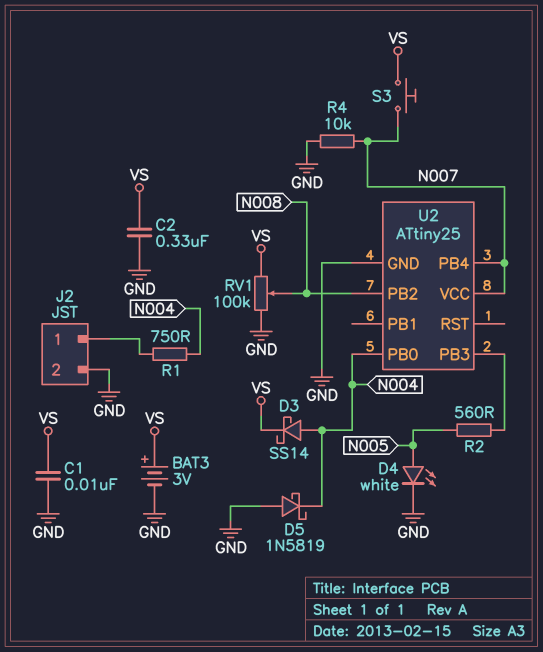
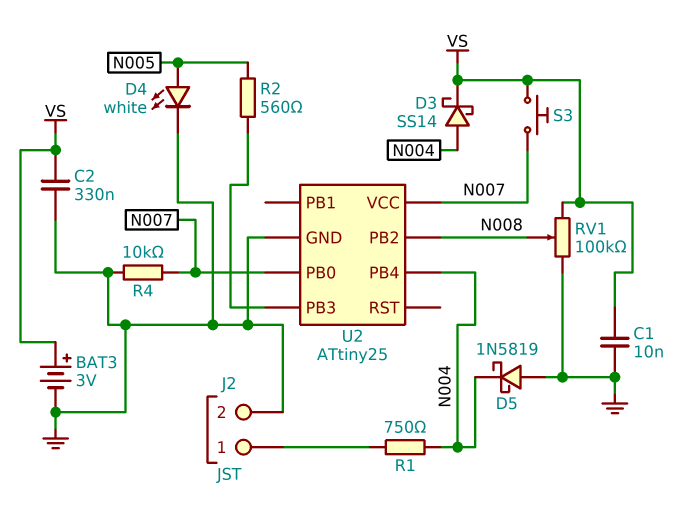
U2 pin PB0: N004 -> N007
U2 pin PB4: N007 -> N004

